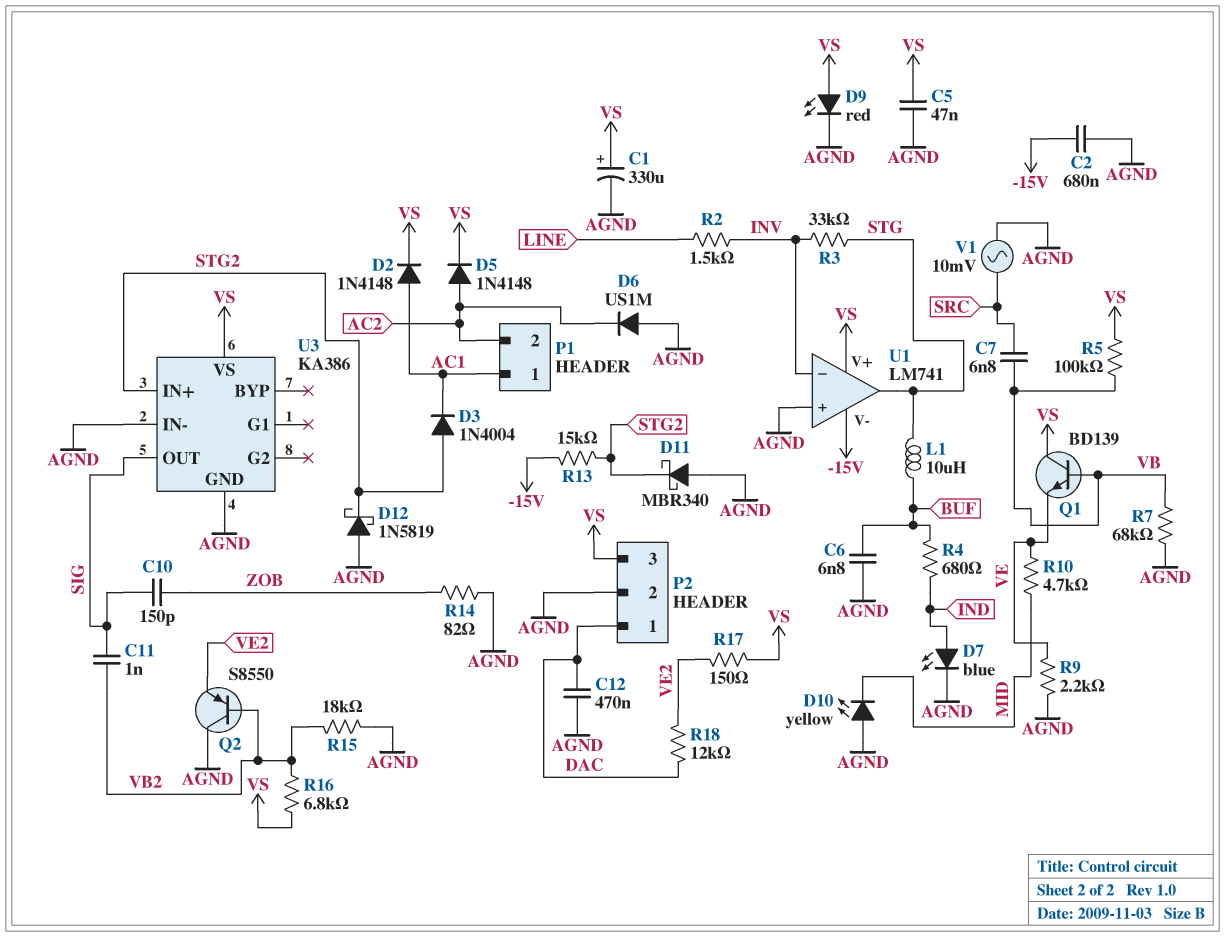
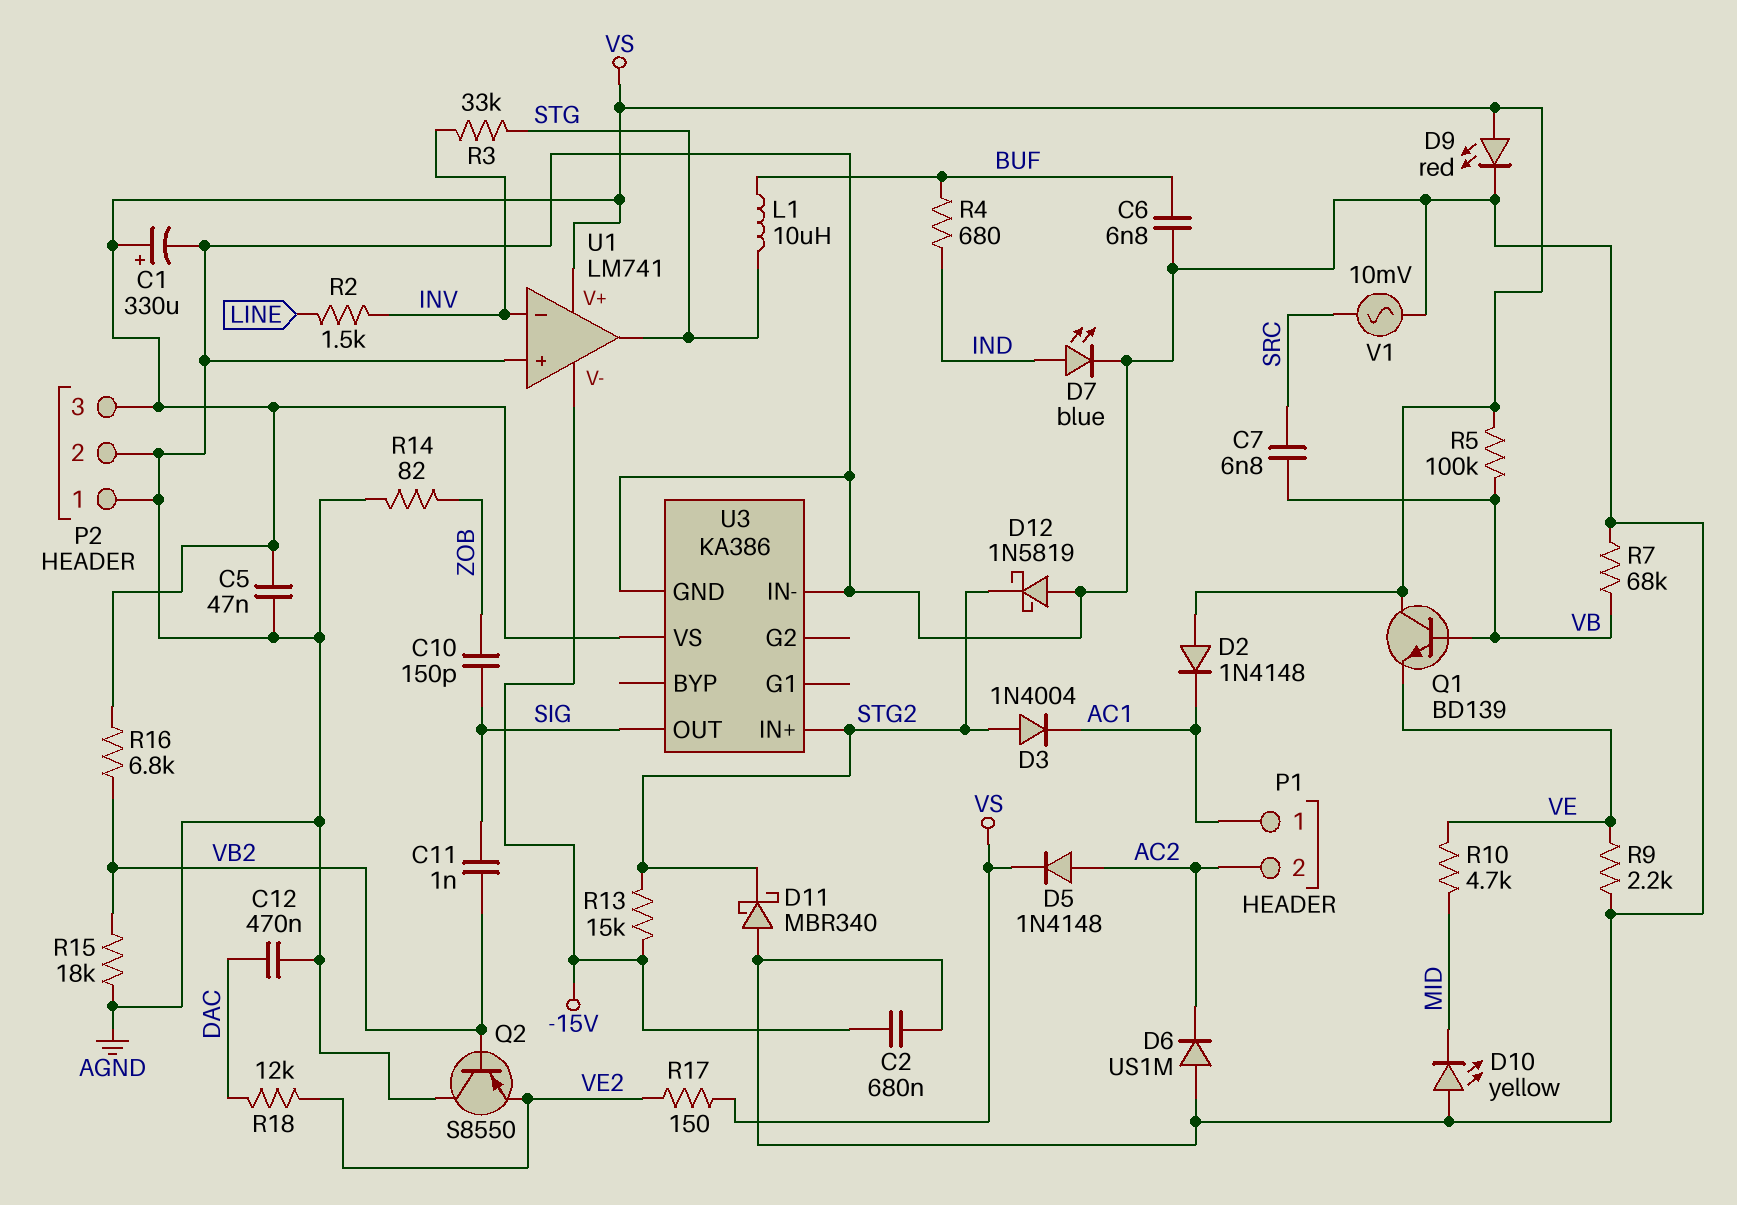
D2: diode 1N4148 (A AC1, K VS) -> diode 1N4148 (A VS, K AC1)
P2 pin 1: DAC -> AGND

